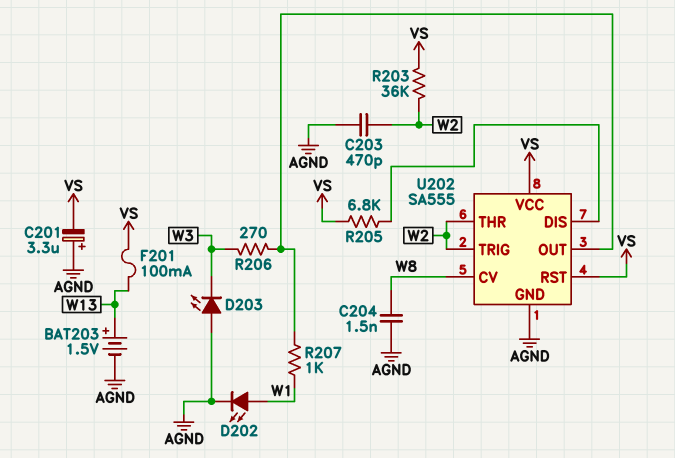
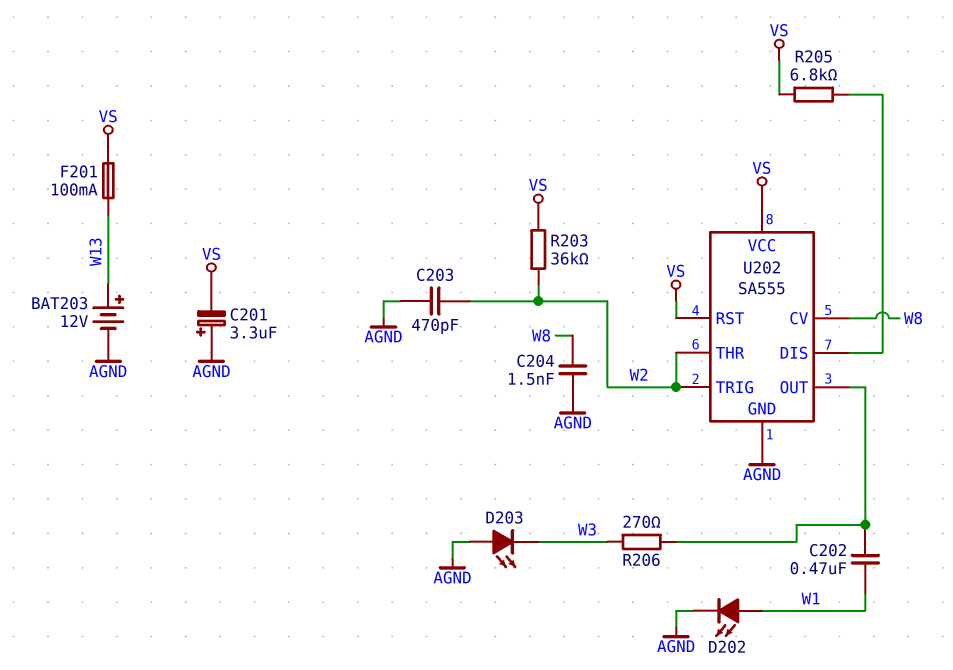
BAT203: 1.5V (plus W13, minus AGND) -> 12V (plus W13, minus AGND)
C202: none -> 470nF (U202/OUT, W1)
R207: 1k (U202/OUT, W1) -> none

